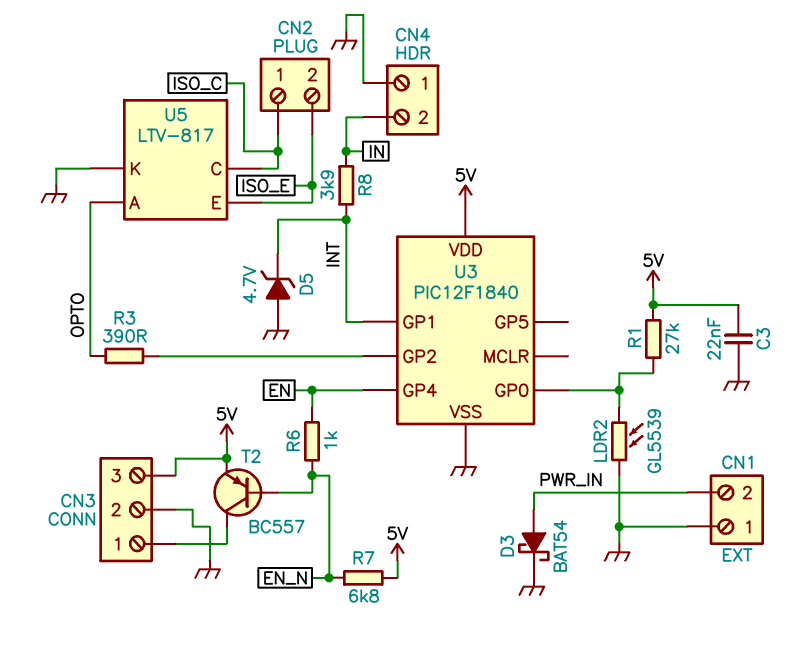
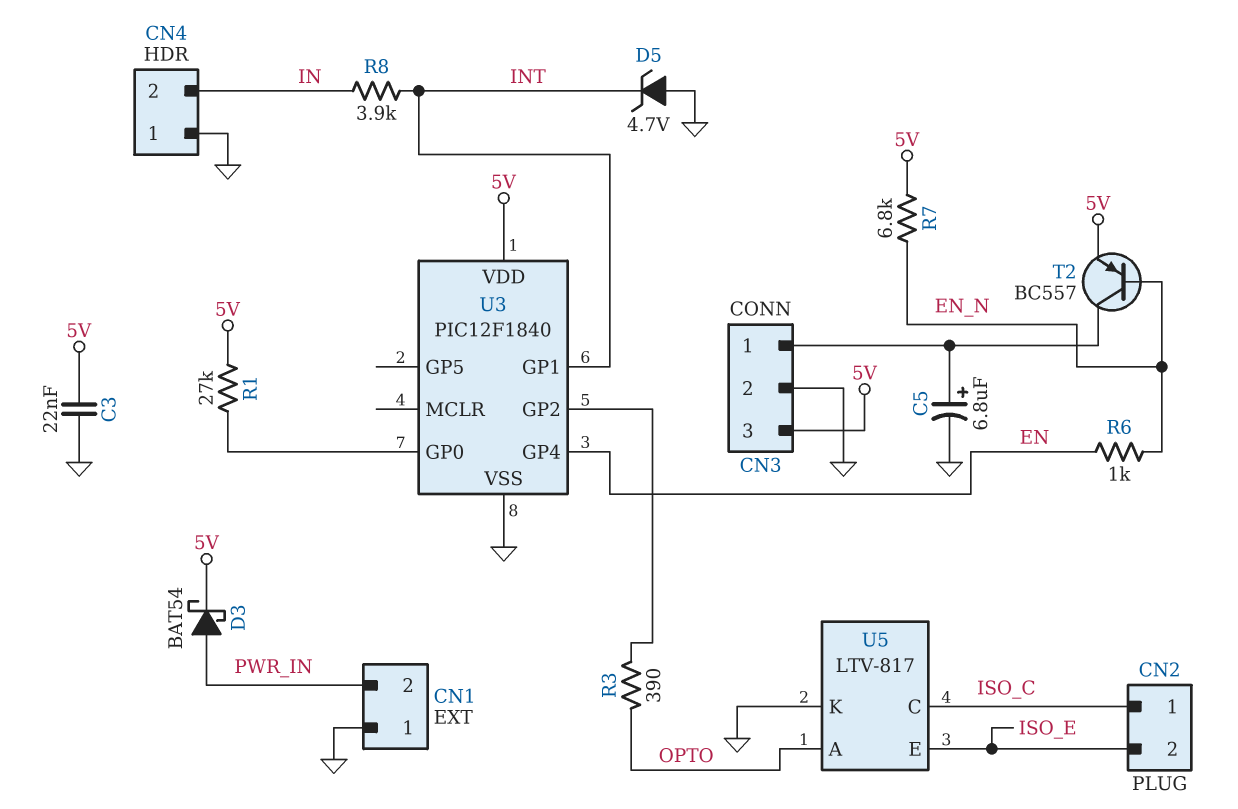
C5: none -> 6.8uF (plus CN3/1, minus GND)
D3: schottky BAT54 (A PWR_IN, K GND) -> schottky BAT54 (A PWR_IN, K 5V)
LDR2: GL5539 (GND, U3/GP0) -> none

